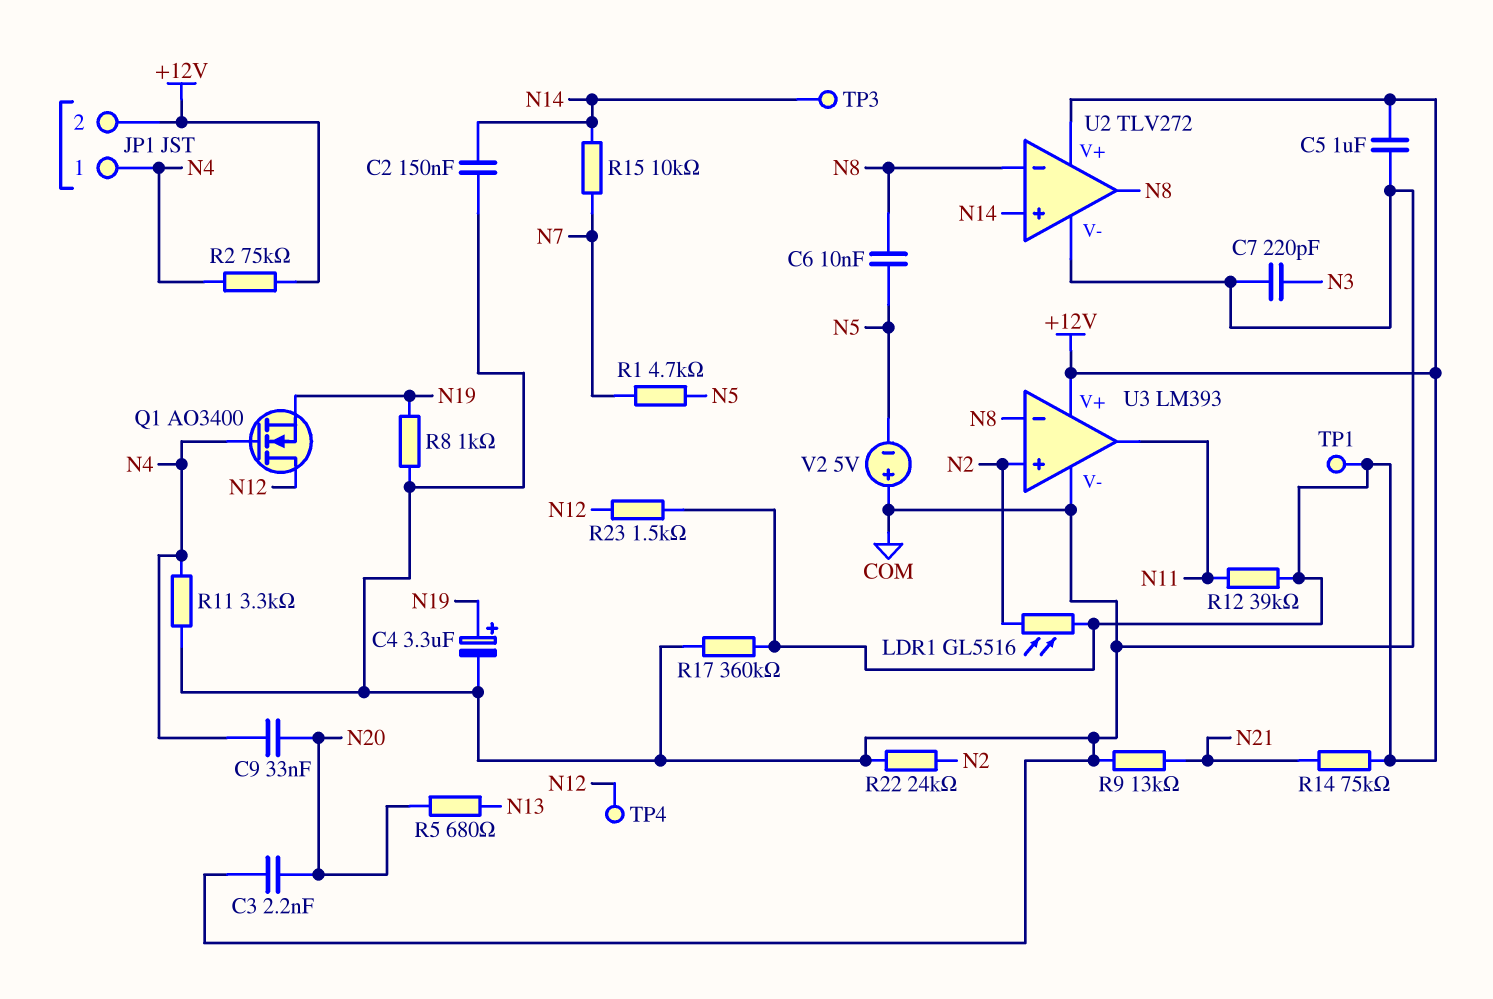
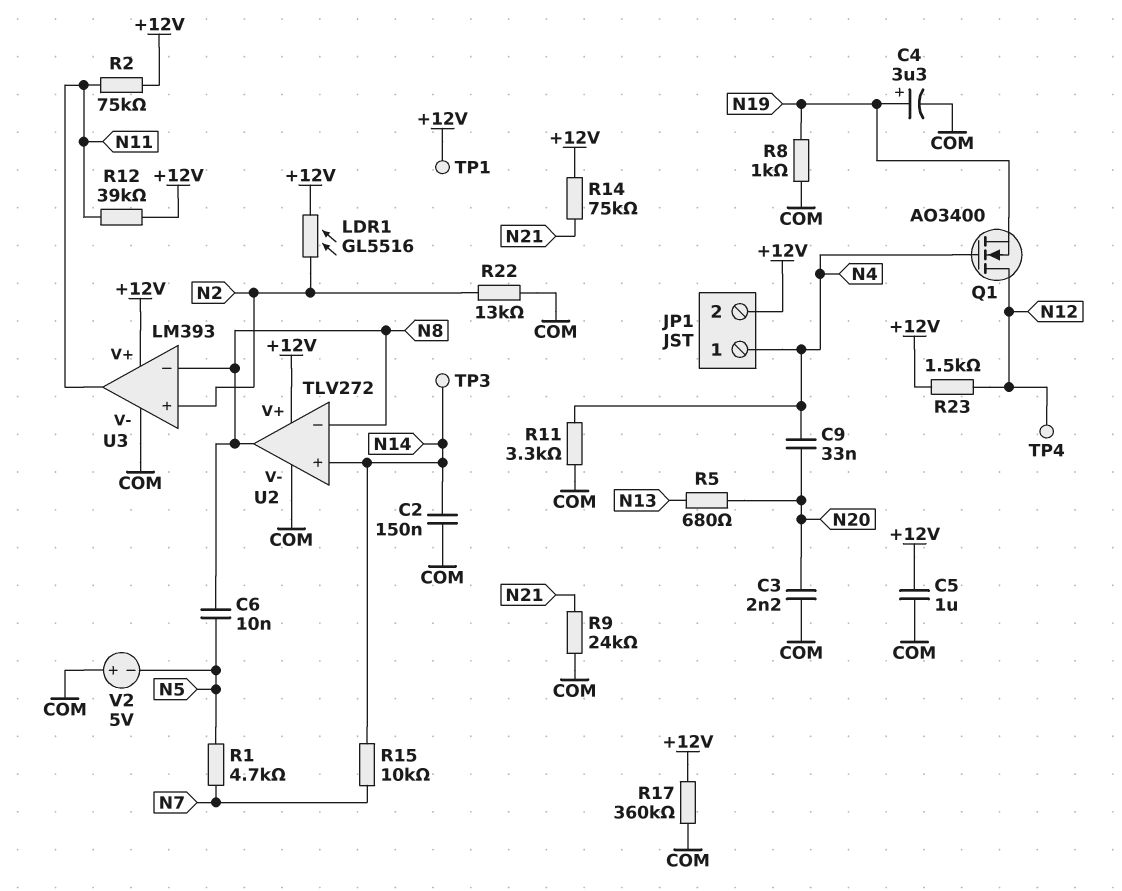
C7: 220pF (COM, N3) -> none
R2: 75k (+12V, N4) -> 75k (+12V, N11)
R9: 13k (COM, N21) -> 24k (COM, N21)
R22: 24k (COM, N2) -> 13k (COM, N2)

